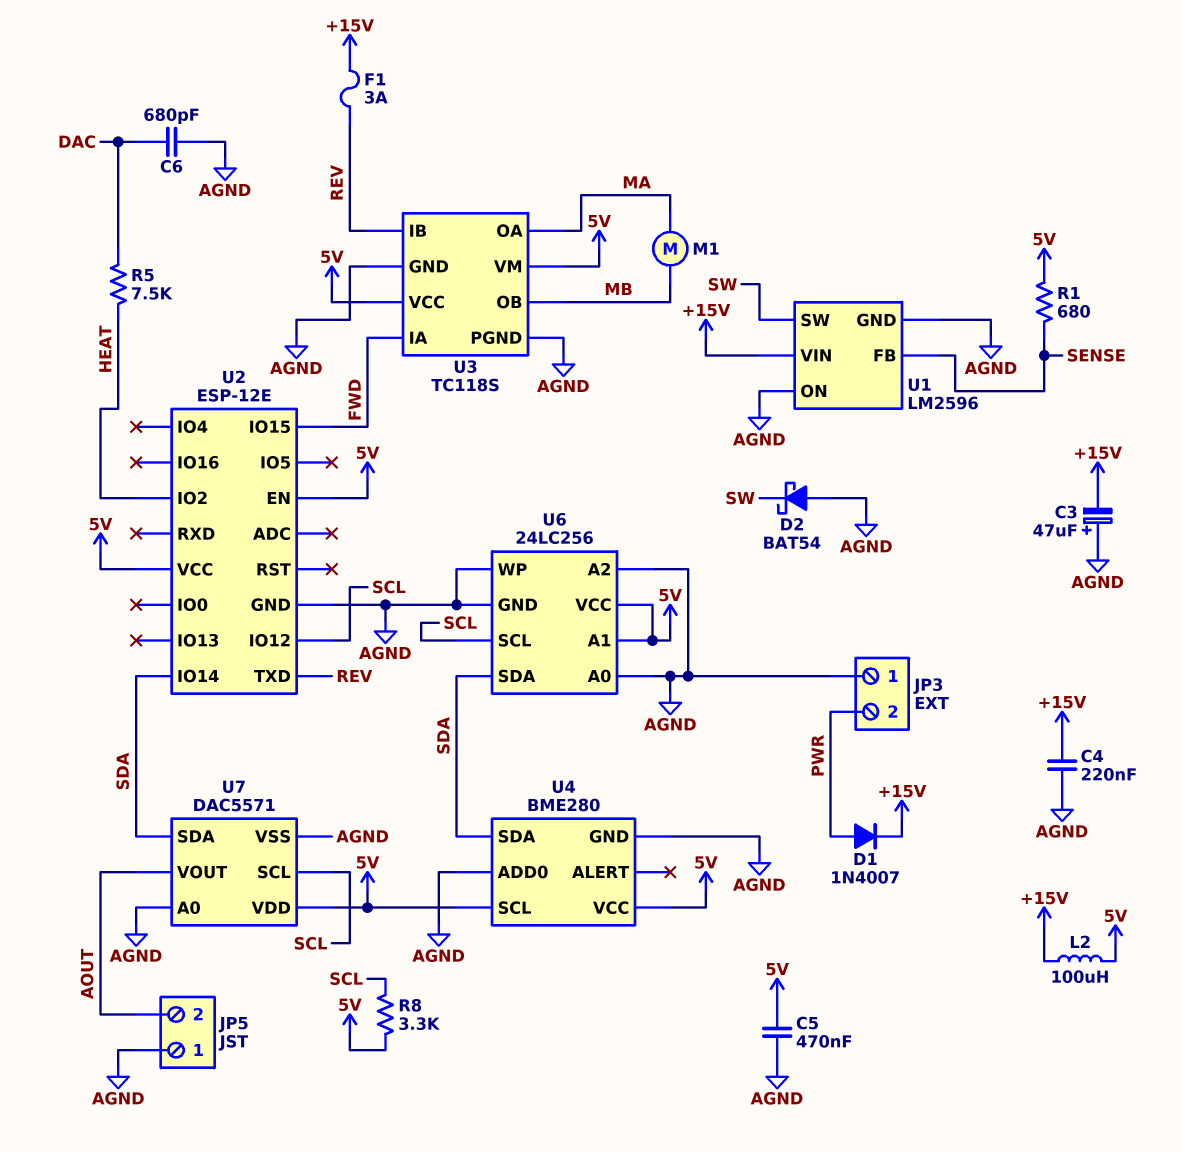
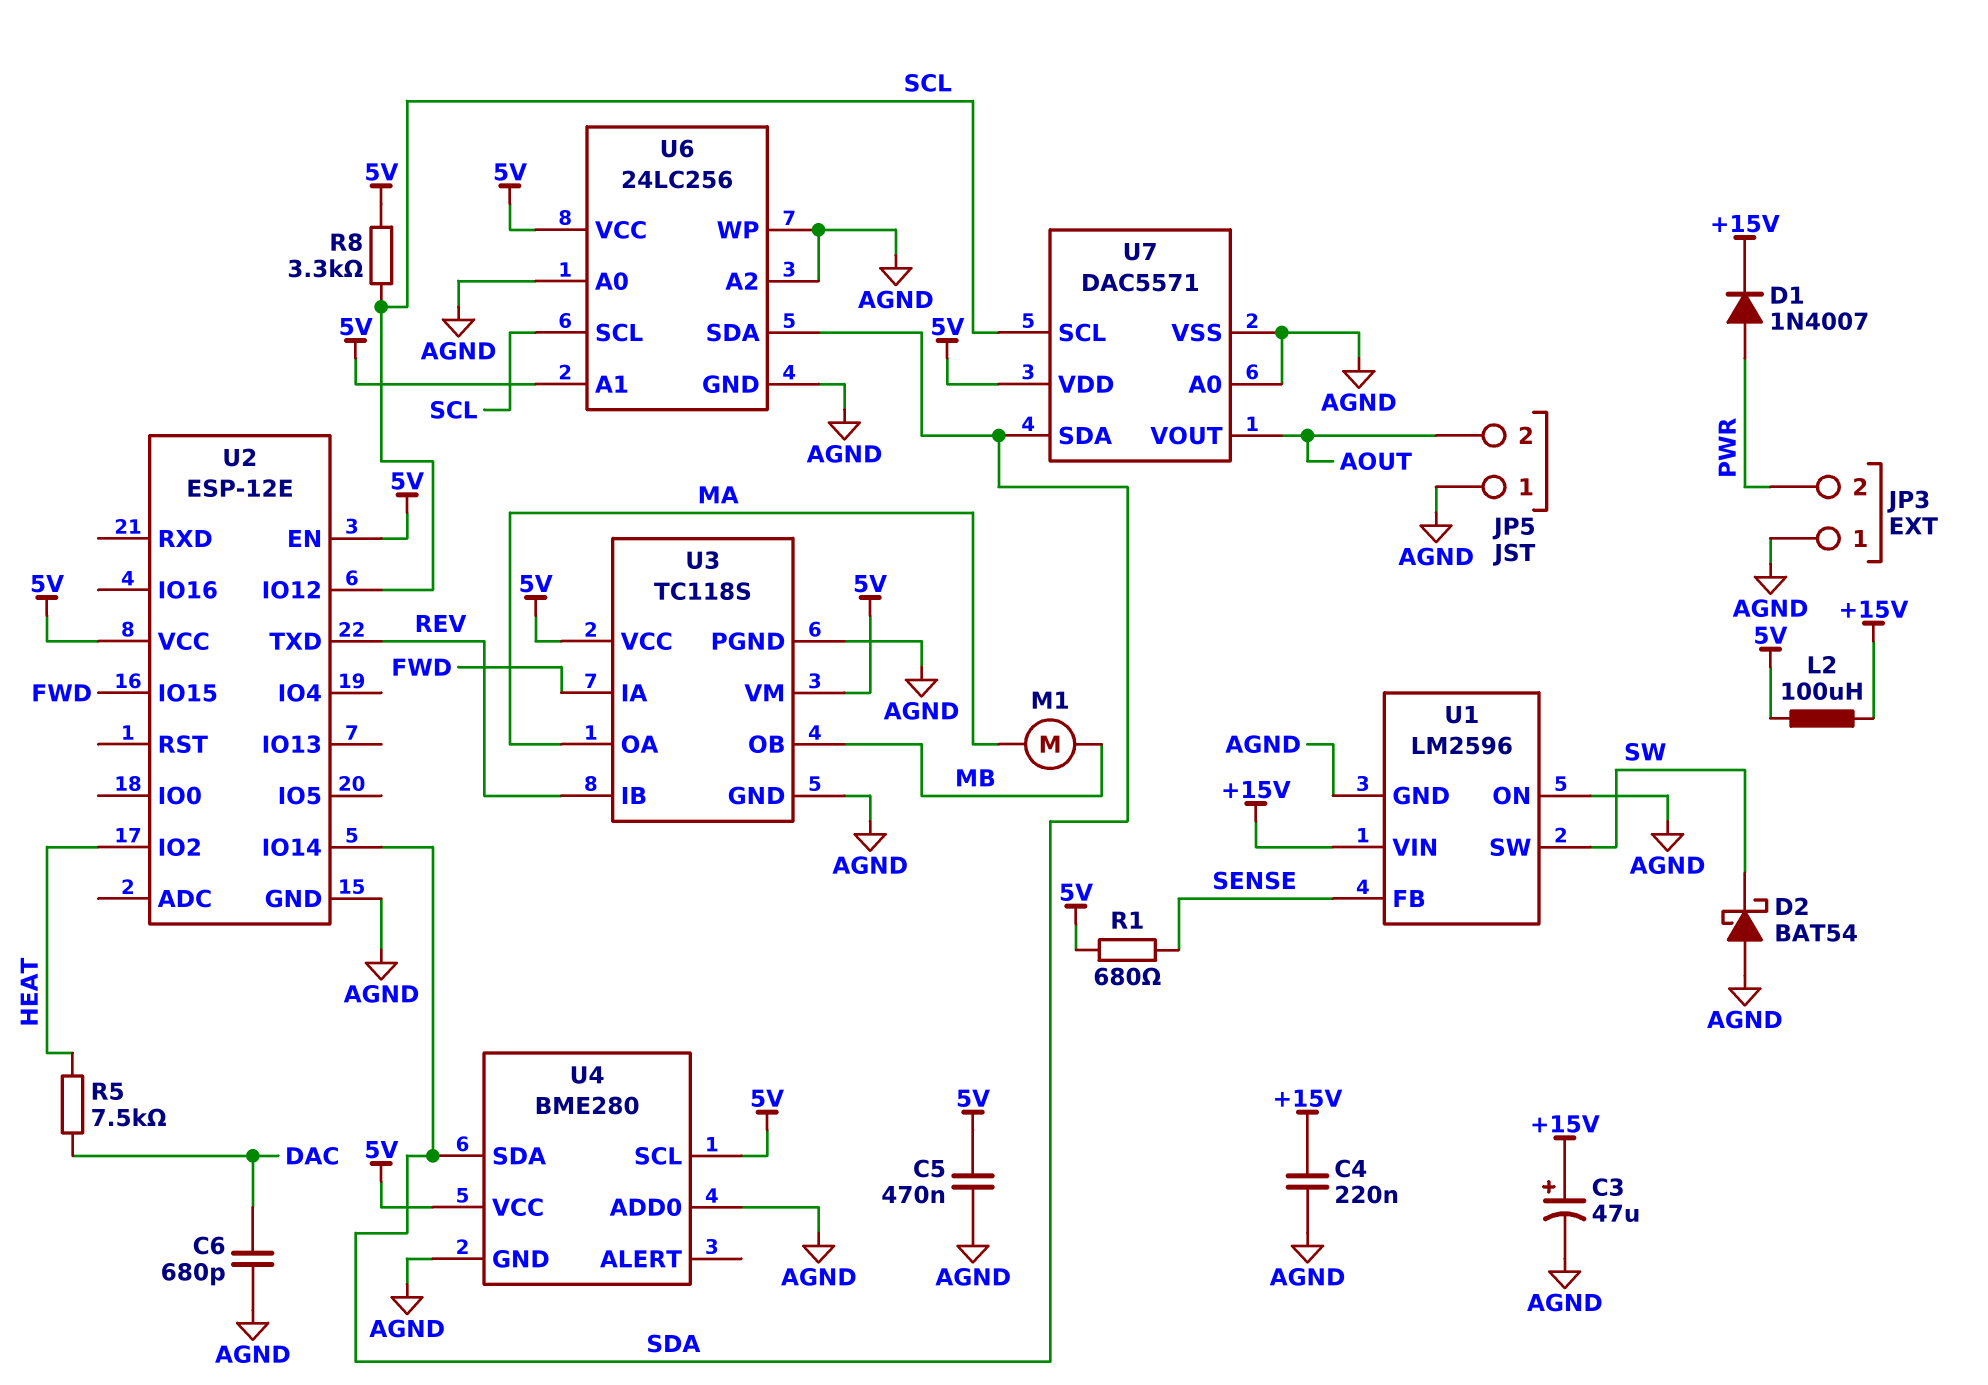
C3: 47uF (plus AGND, minus +15V) -> 47uF (plus +15V, minus AGND)
F1: 3A (+15V, REV) -> none

